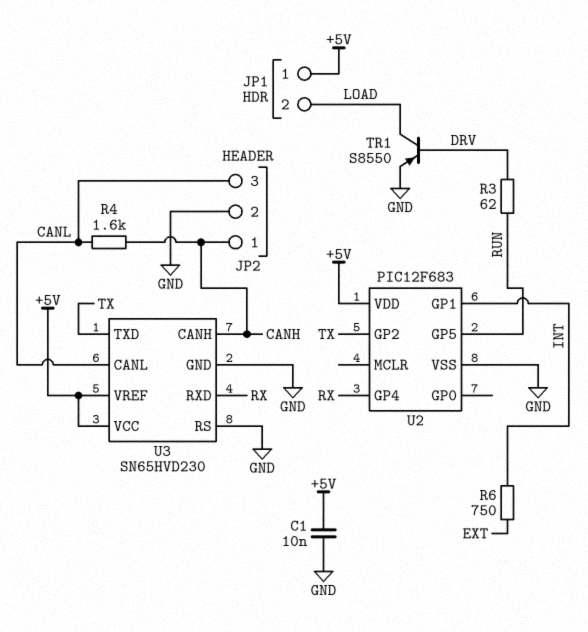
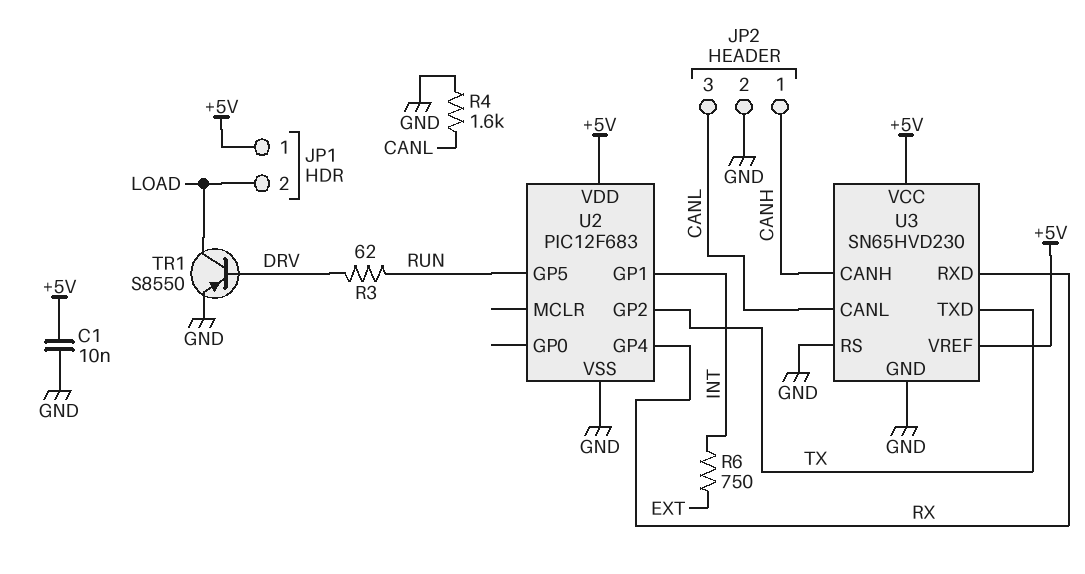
R4: 1.6k (CANH, CANL) -> 1.6k (CANL, GND)

